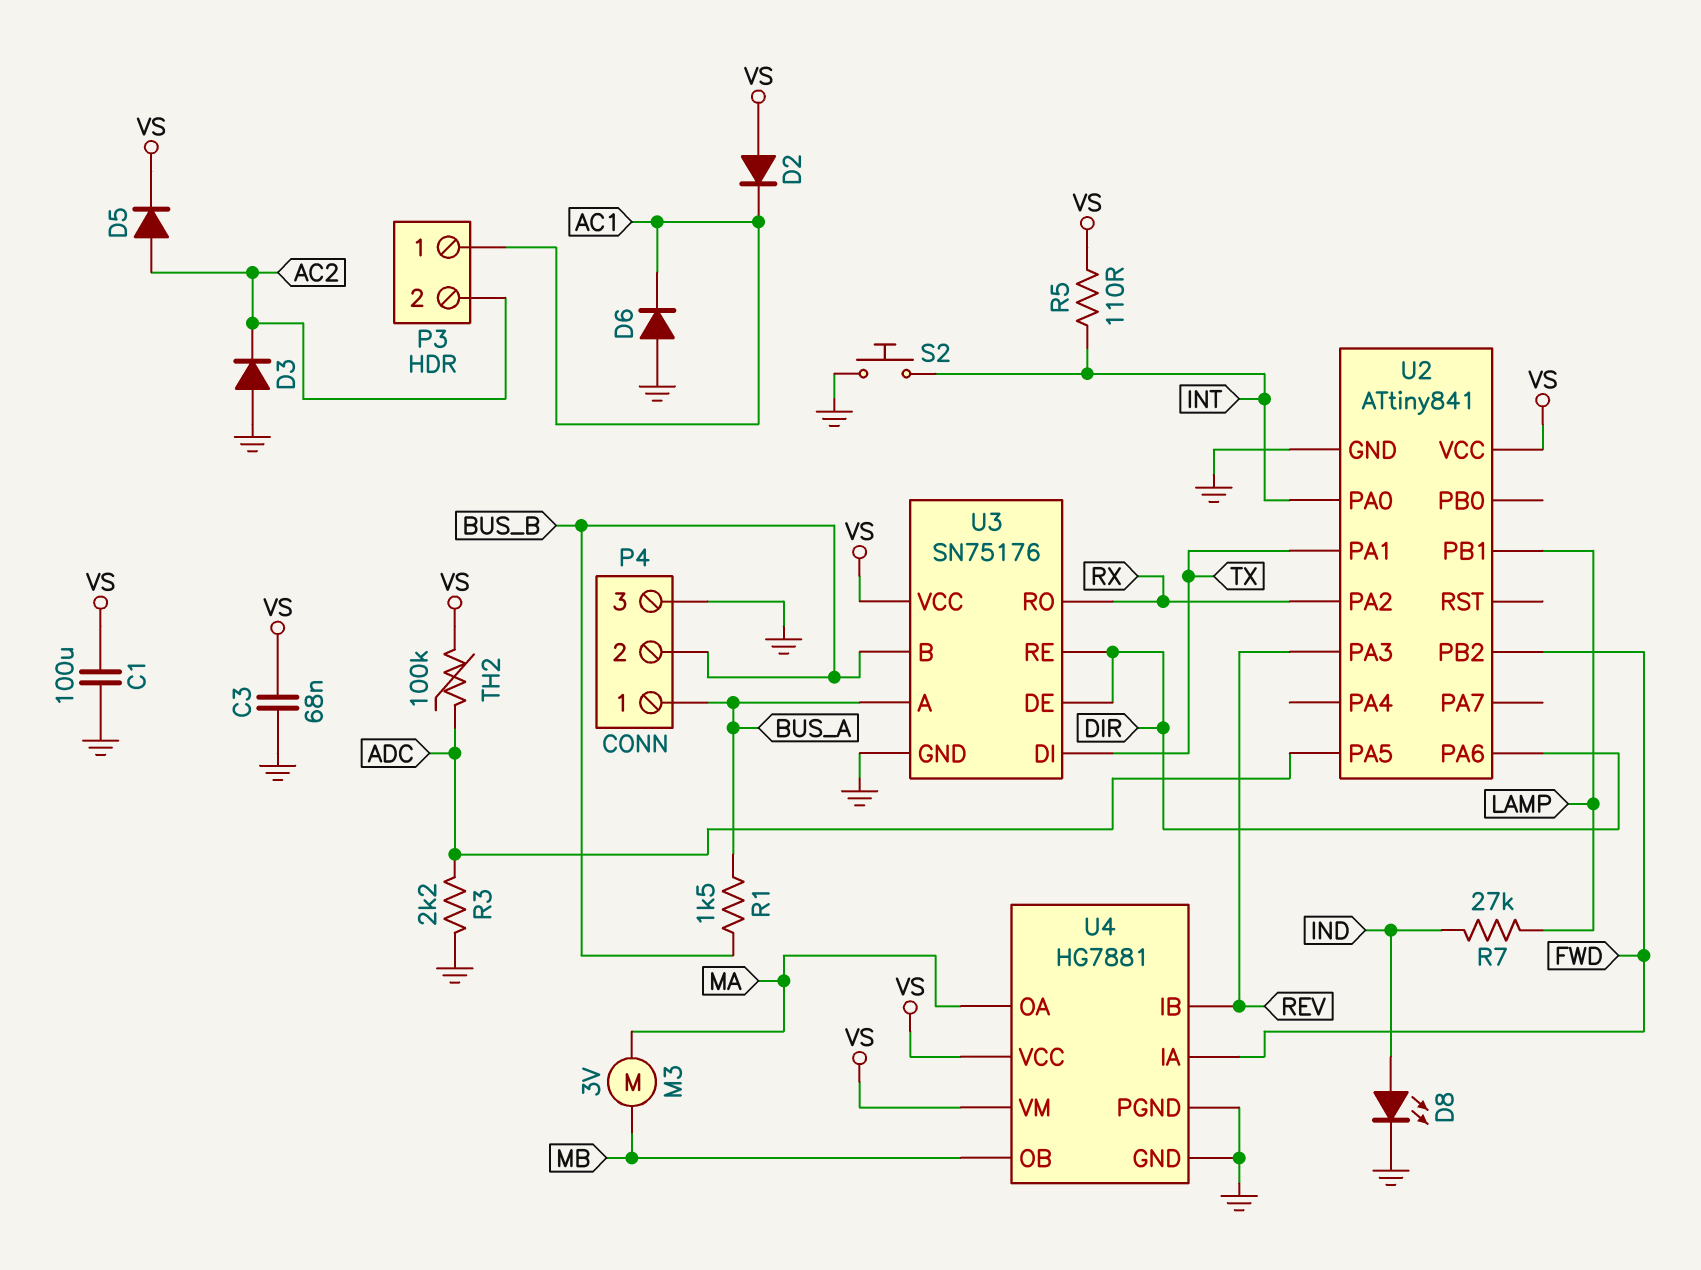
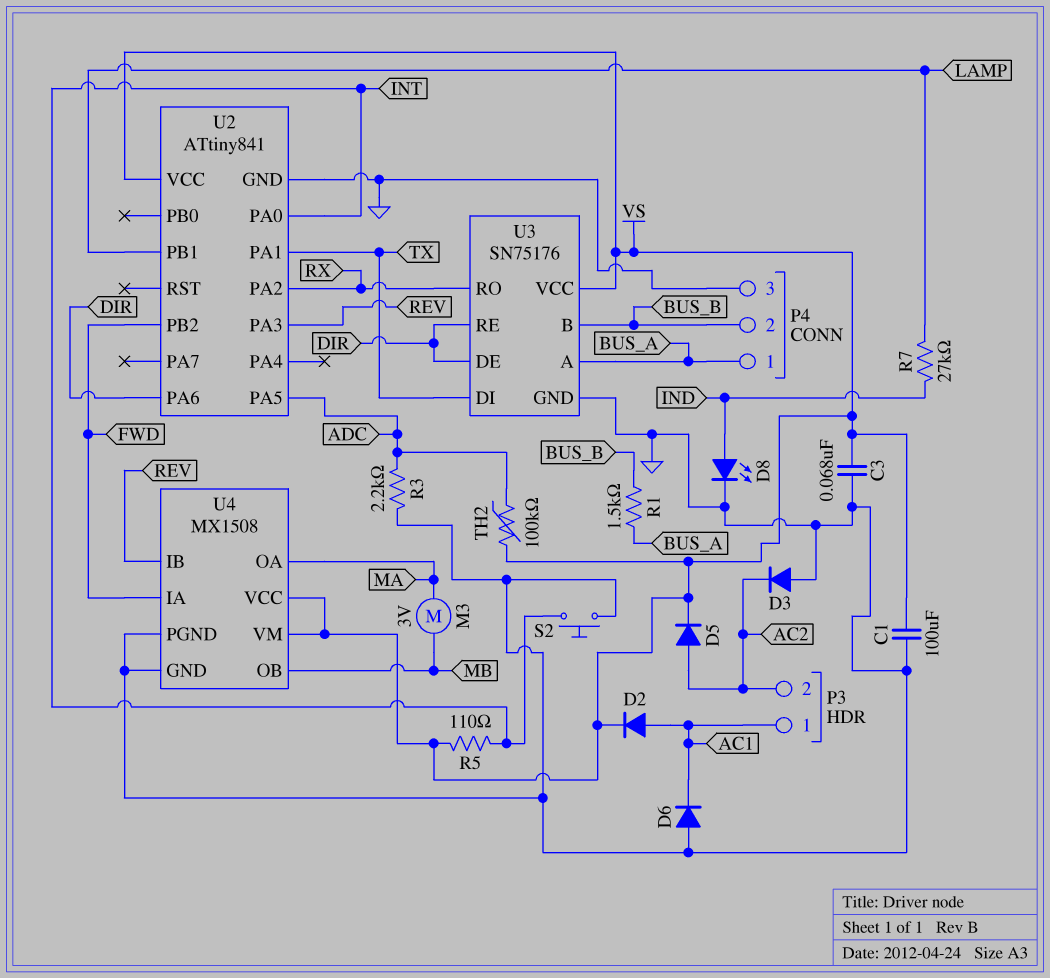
D2: diode (A VS, K AC1) -> diode (A AC1, K VS)
U4: HG7881 -> MX1508

